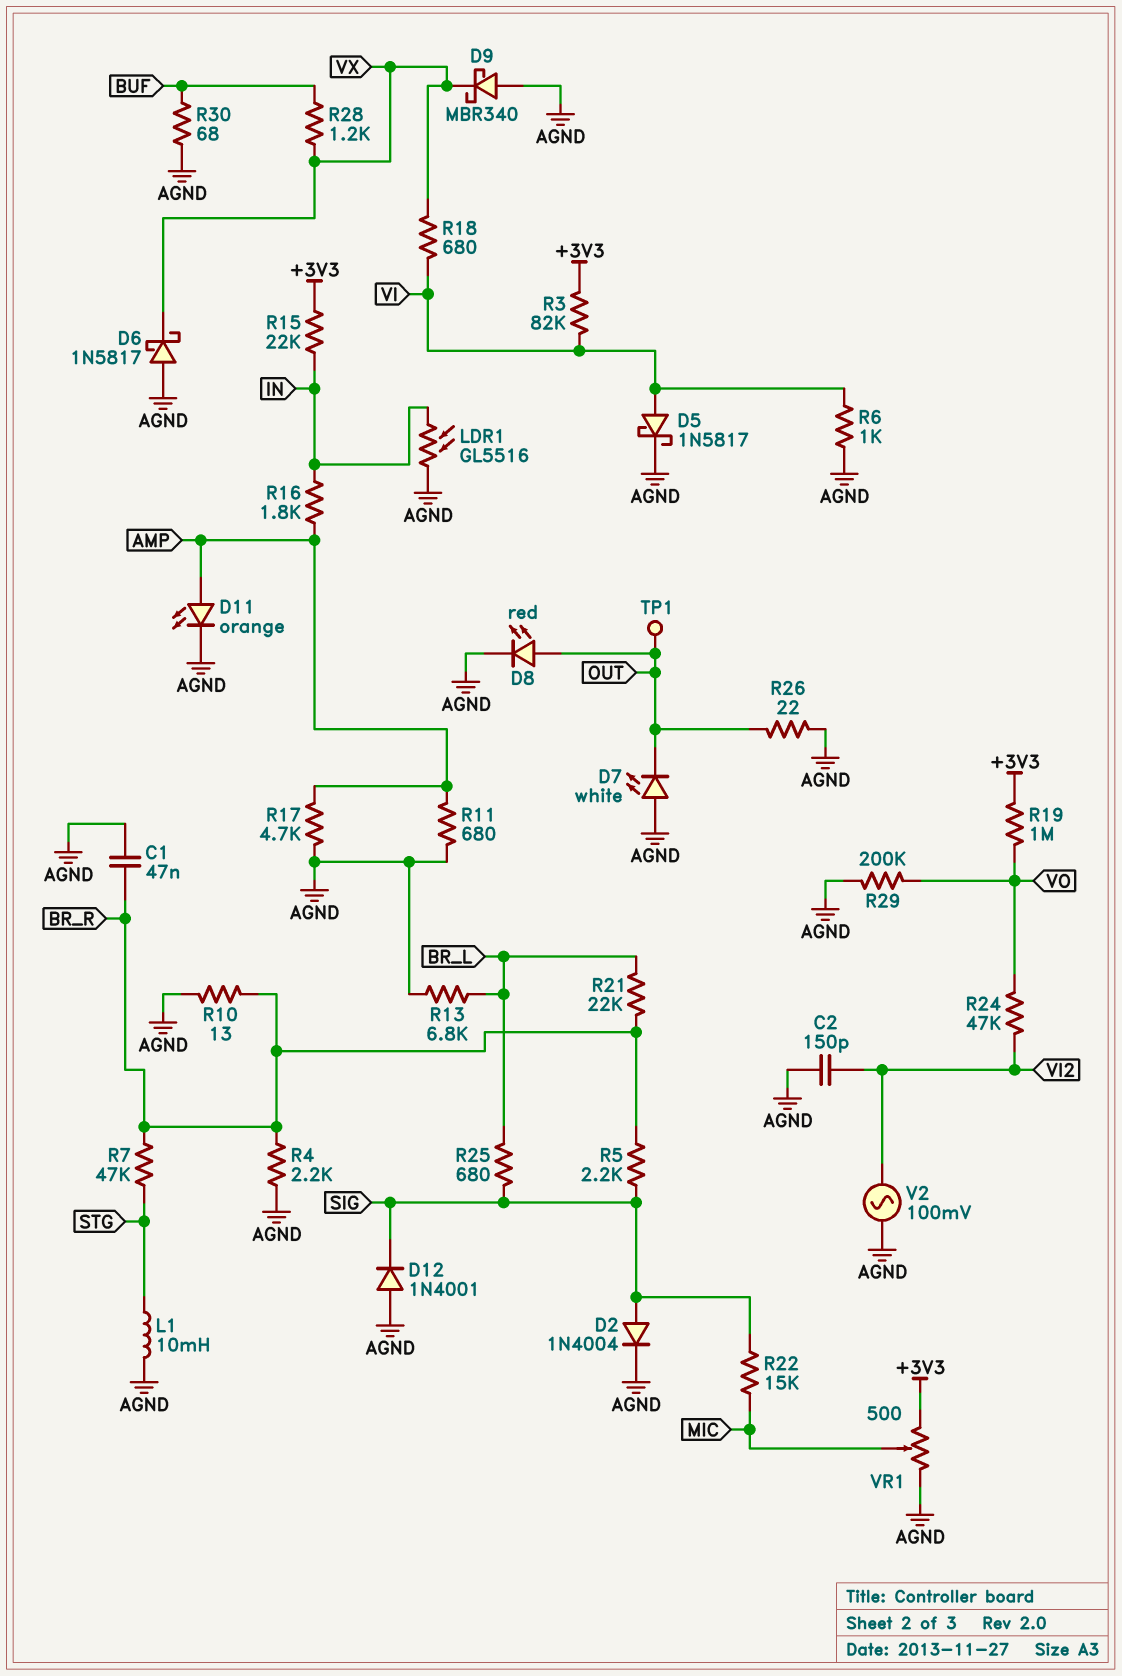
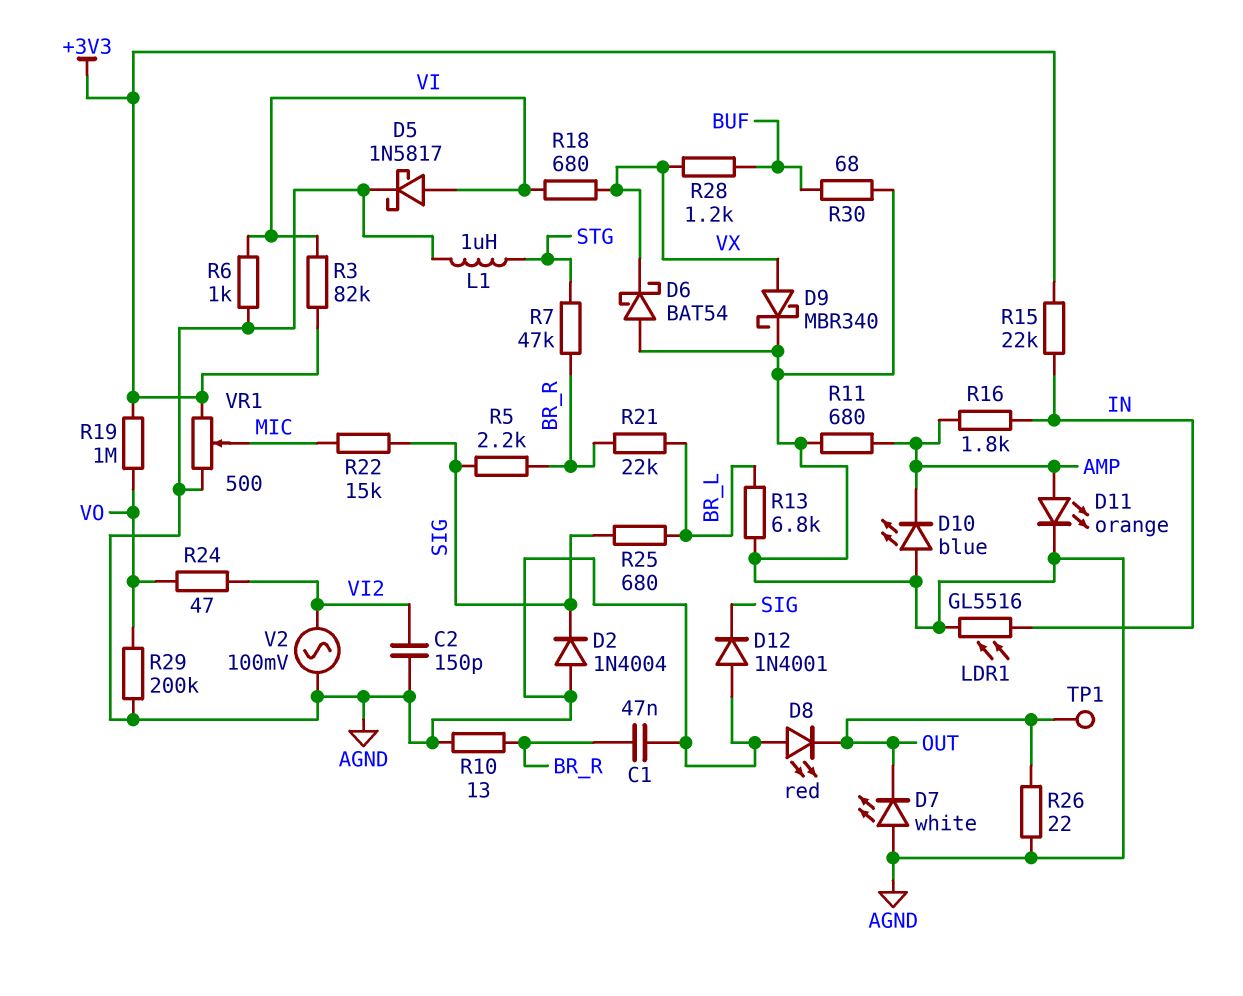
D2: diode 1N4004 (A SIG, K AGND) -> diode 1N4004 (A AGND, K SIG)
D6: schottky 1N5817 (A AGND, K VX) -> schottky BAT54 (A AGND, K VX)
D8: LED red (A OUT, K AGND) -> LED red (A AGND, K OUT)
D9: schottky MBR340 (A AGND, K VX) -> schottky MBR340 (A VX, K AGND)
D10: none -> LED blue (A AGND, K AMP)
L1: 10mH (AGND, STG) -> 1uH (AGND, STG)
R4: 2.2k (AGND, BR_R) -> none
R17: 4.7k (AGND, AMP) -> none
R24: 47k (VI2, VO) -> 47 (VI2, VO)

